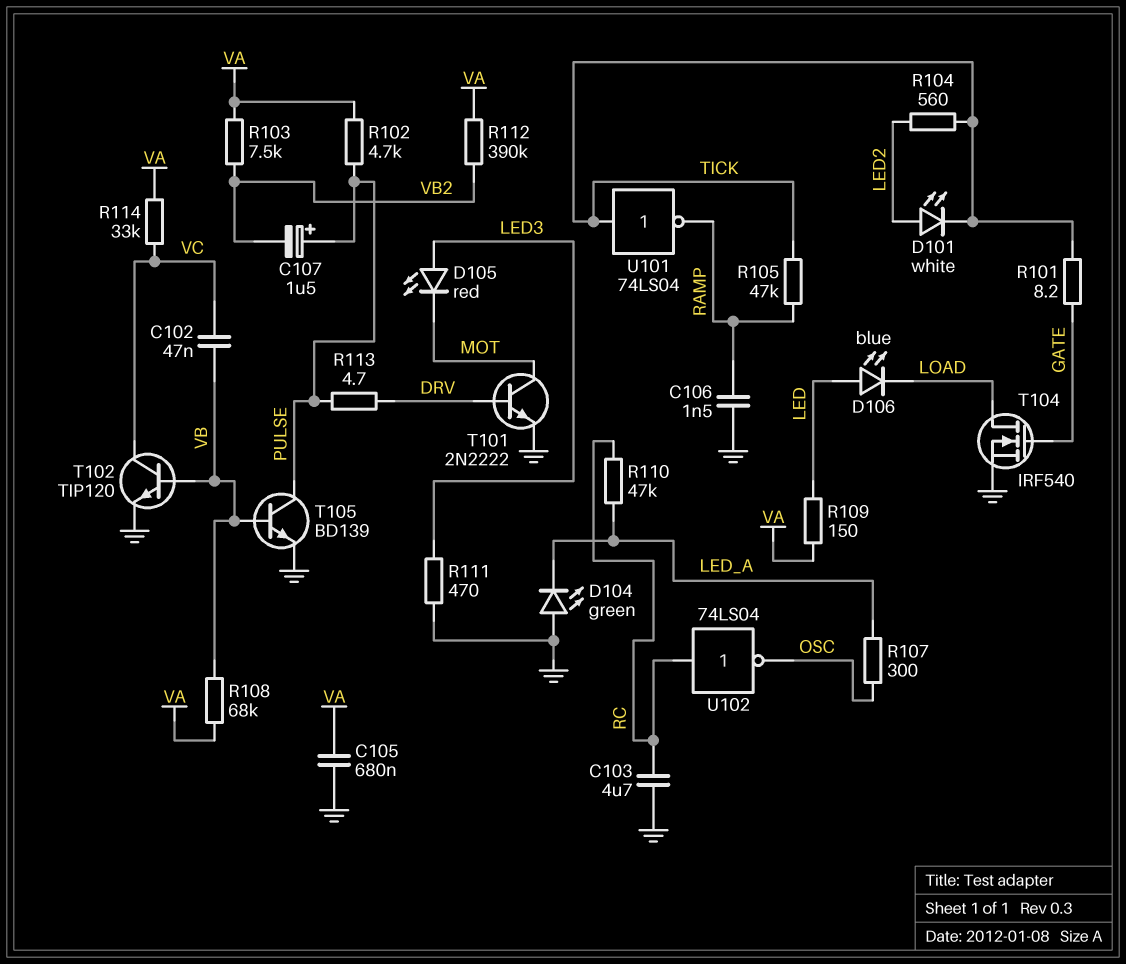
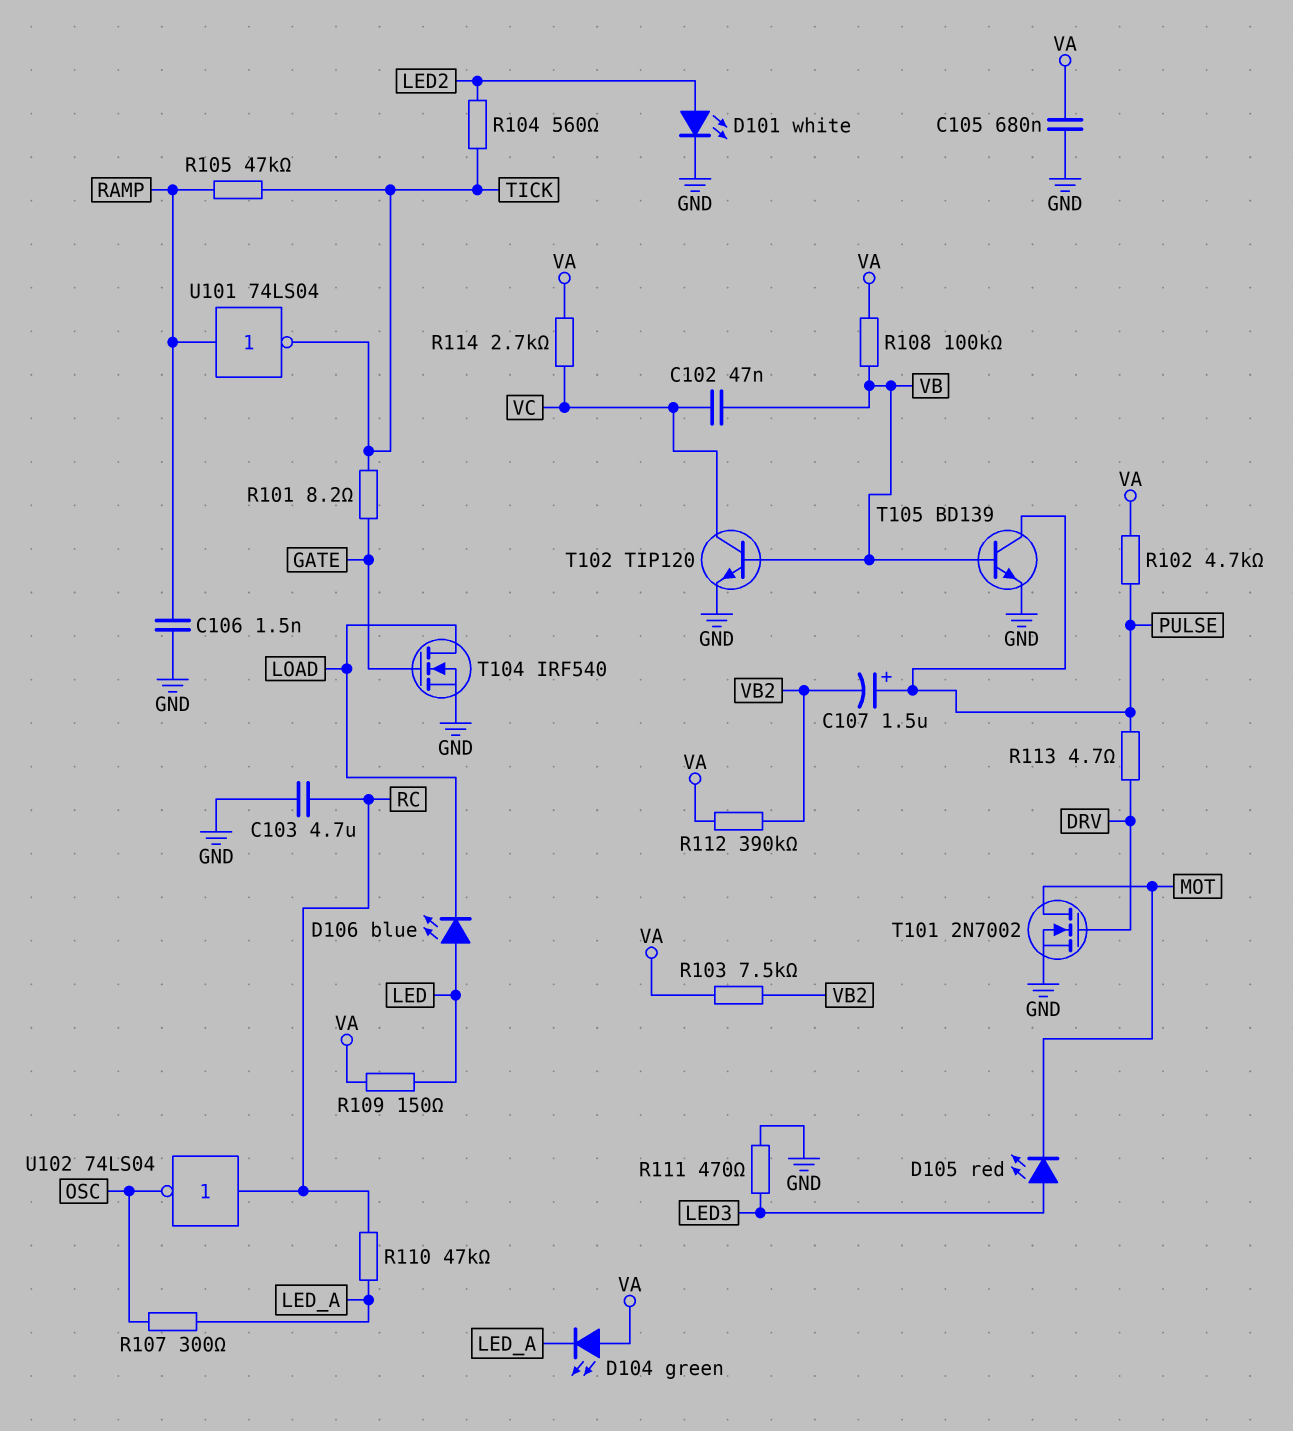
D101: LED white (A LED2, K TICK) -> LED white (A LED2, K GND)
D104: LED green (A GND, K LED_A) -> LED green (A VA, K LED_A)
R108: 68k (VA, VB) -> 100k (VA, VB)
R114: 33k (VA, VC) -> 2.7k (VA, VC)
T101: NPN 2N2222 (B DRV, C MOT, E GND) -> NMOS 2N7002 (G DRV, D MOT, S GND)
U101: NOT 74LS04 (in TICK, out RAMP) -> NOT 74LS04 (in RAMP, out TICK)

